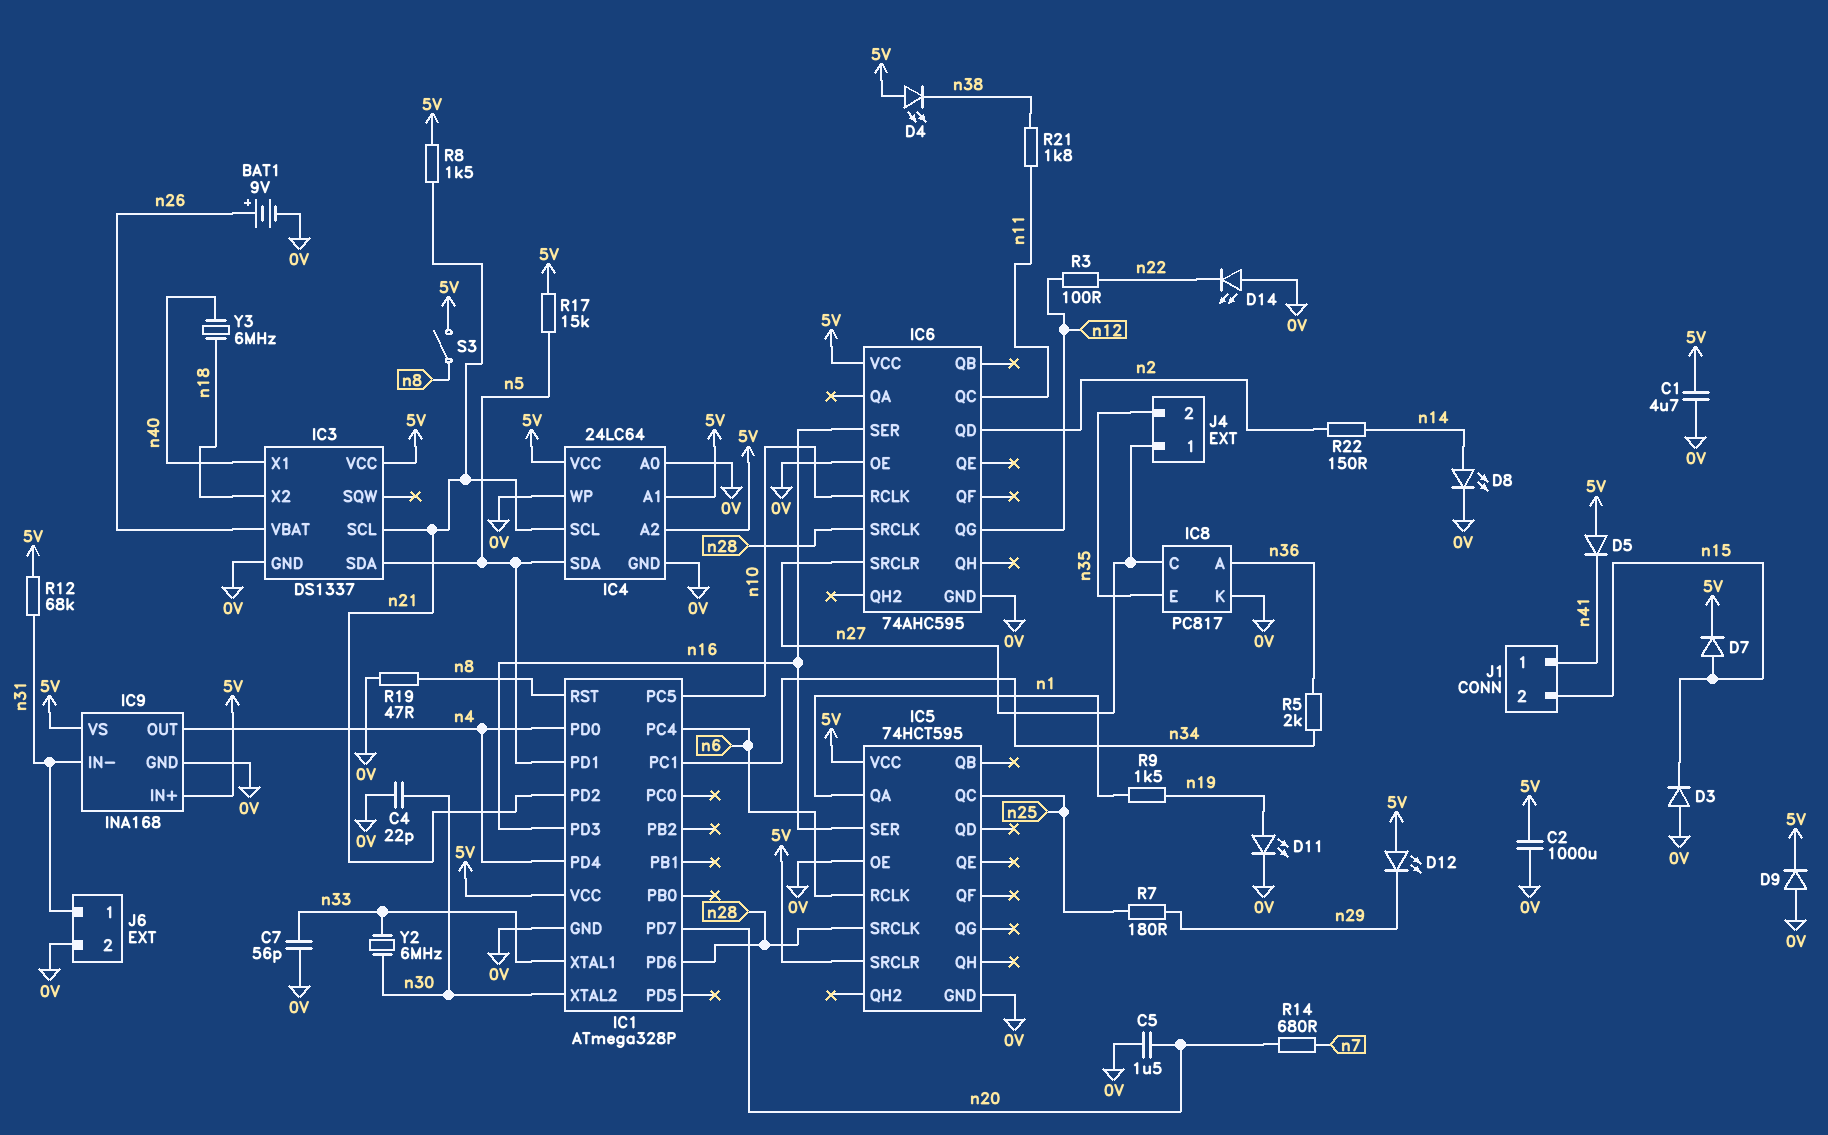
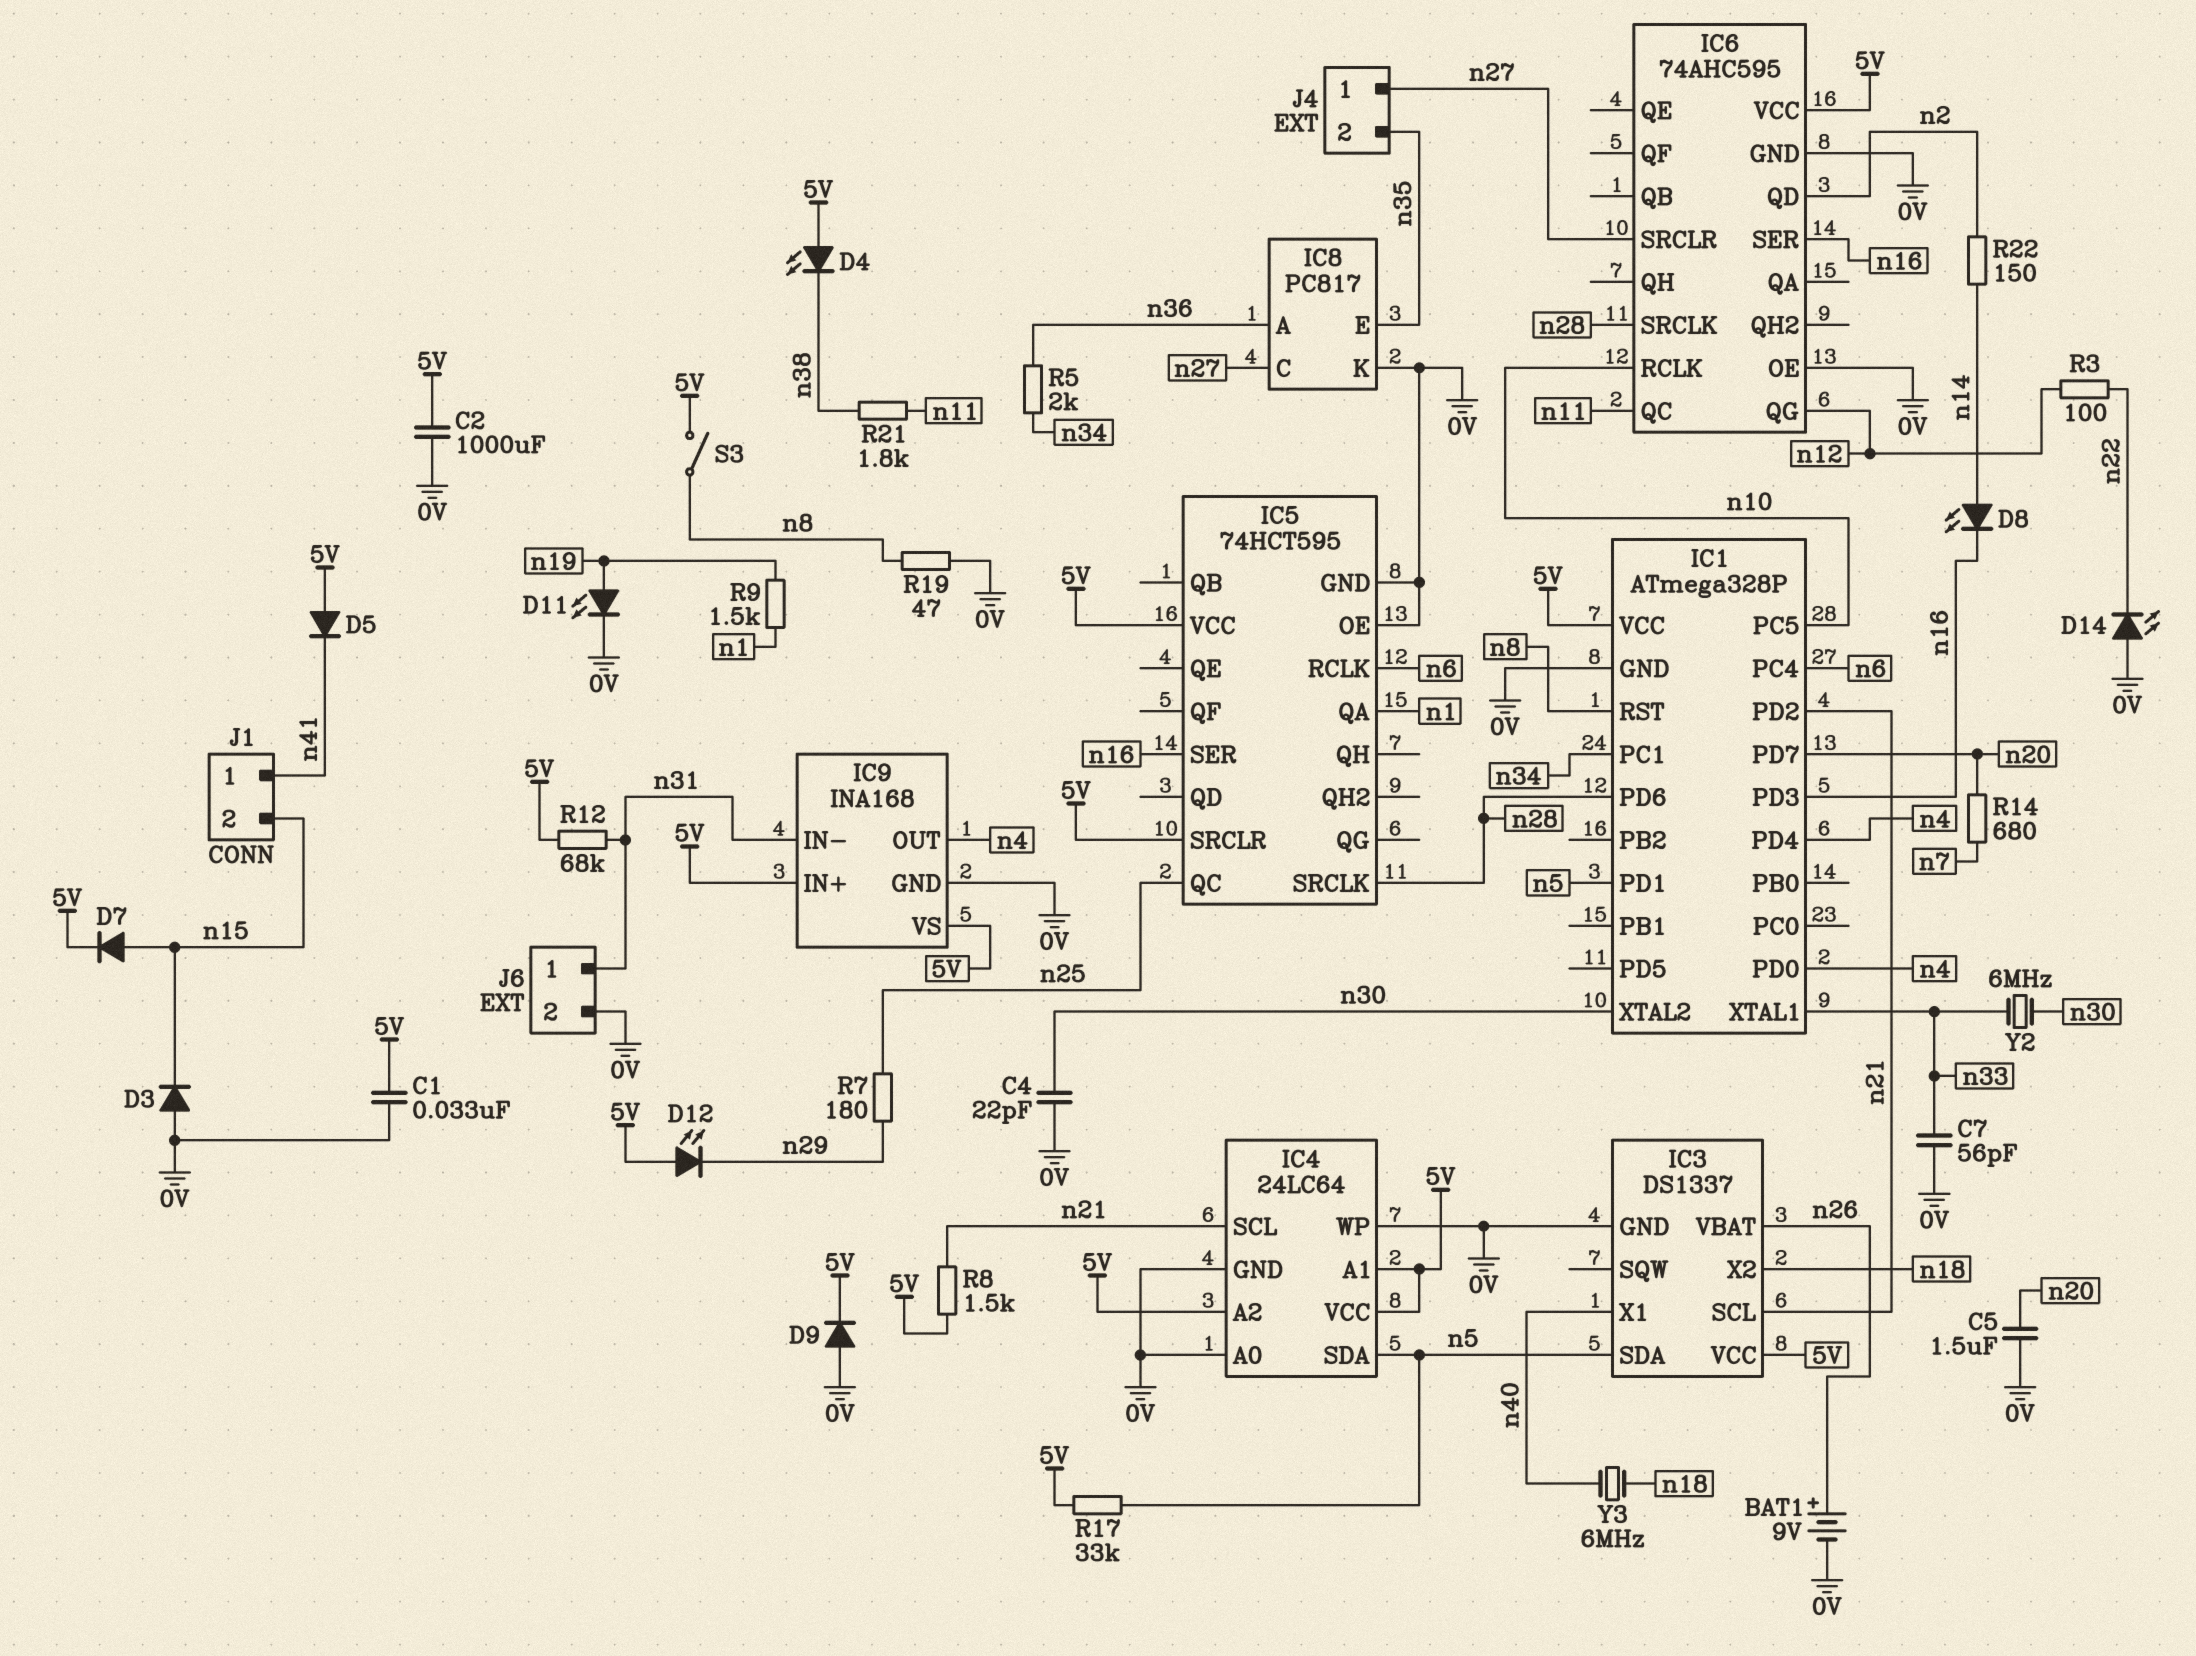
C1: 4.7uF (0V, 5V) -> 33nF (0V, 5V)
D8: LED (A n14, K 0V) -> LED (A n14, K n16)
R17: 15k (5V, n5) -> 33k (5V, n5)

